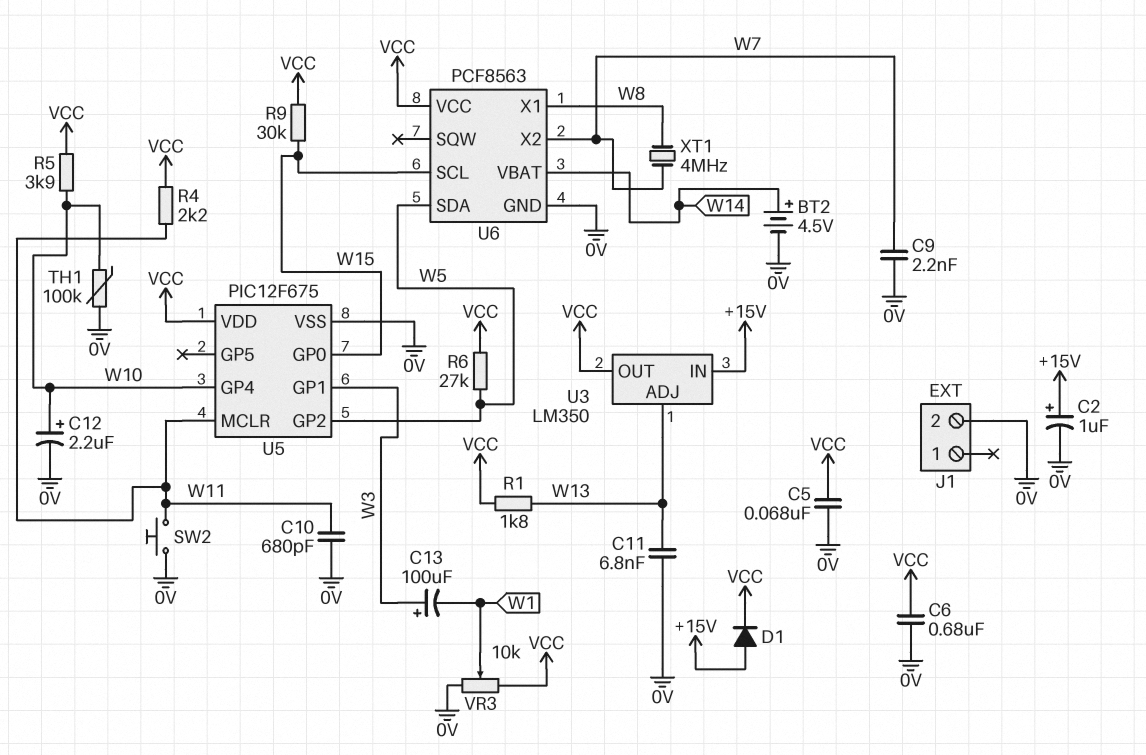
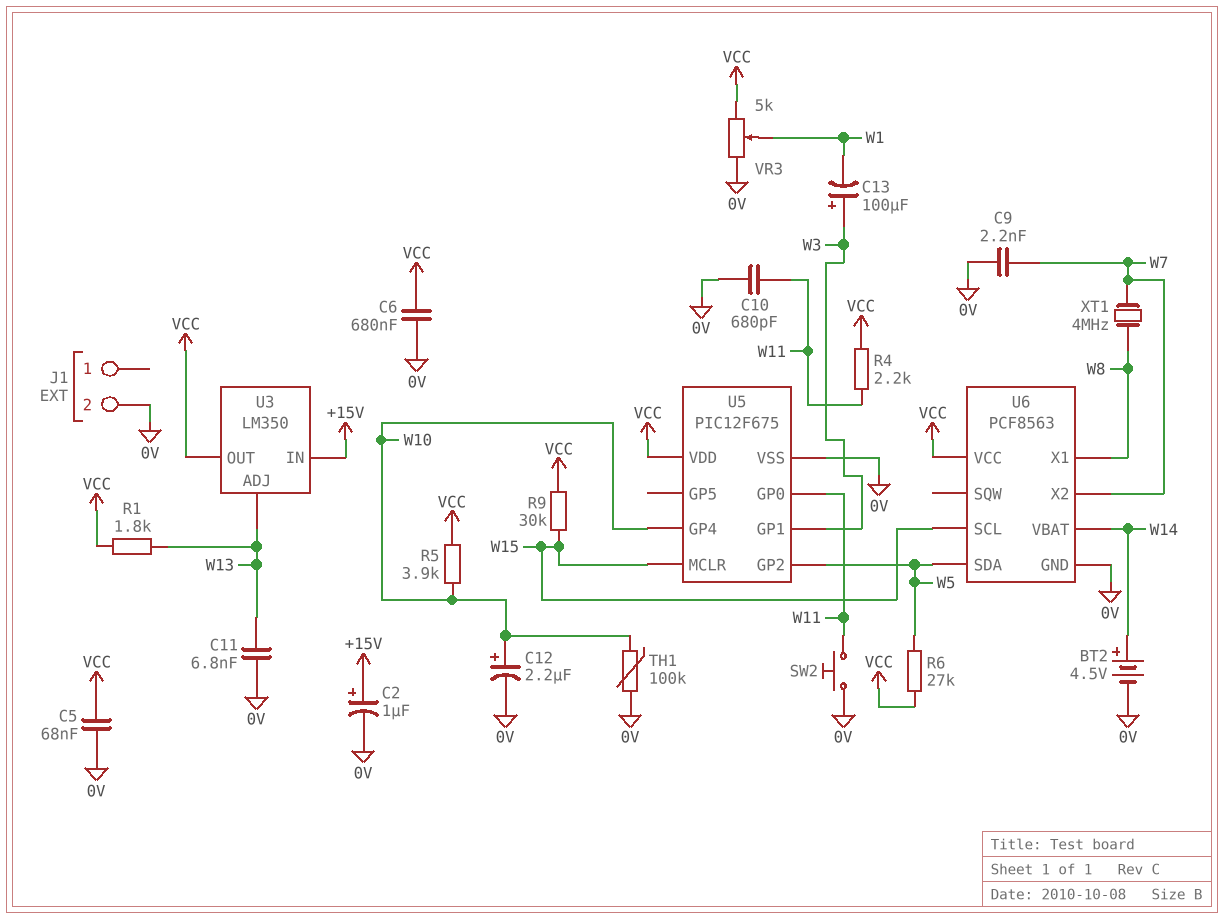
D1: diode (A +15V, K VCC) -> none
U5 pin GP0: W15 -> W11
U5 pin MCLR: W11 -> W15
VR3: 10k (0V, VCC, wiper W1) -> 5k (0V, VCC, wiper W1)

